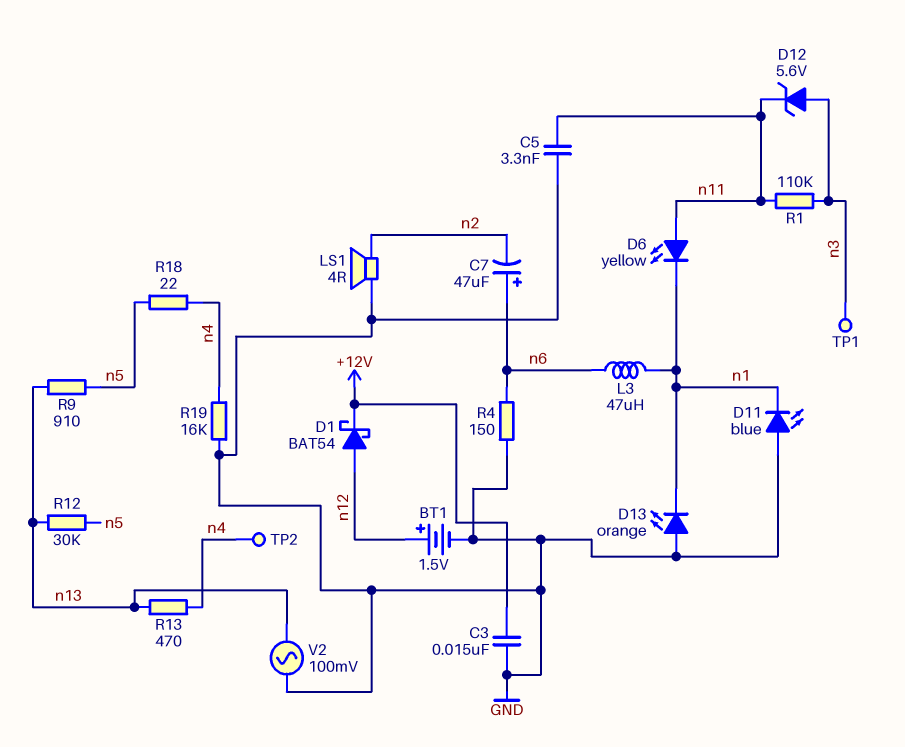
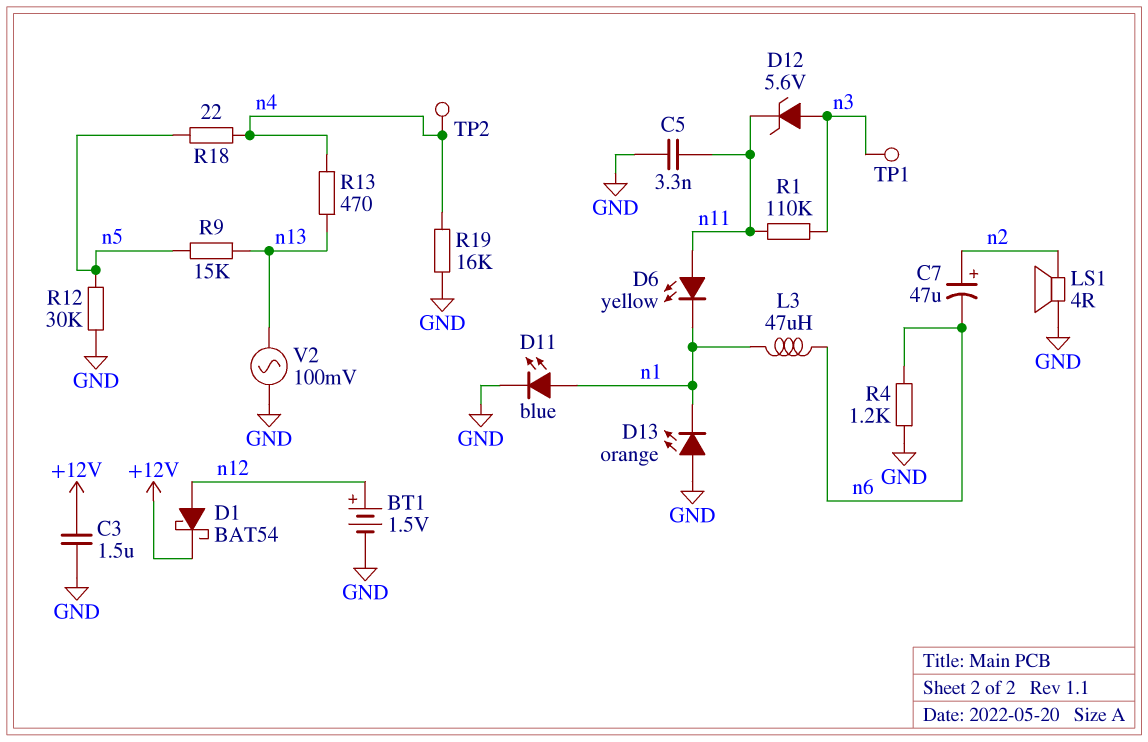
C3: 15nF (+12V, GND) -> 1.5uF (+12V, GND)
C7: 47uF (plus n6, minus n2) -> 47uF (plus n2, minus n6)
D11: LED blue (A GND, K n1) -> LED blue (A n1, K GND)
R4: 150 (GND, n6) -> 1.2k (GND, n6)
R9: 910 (n5, n13) -> 15k (n5, n13)
R12: 30k (n5, n13) -> 30k (GND, n5)

